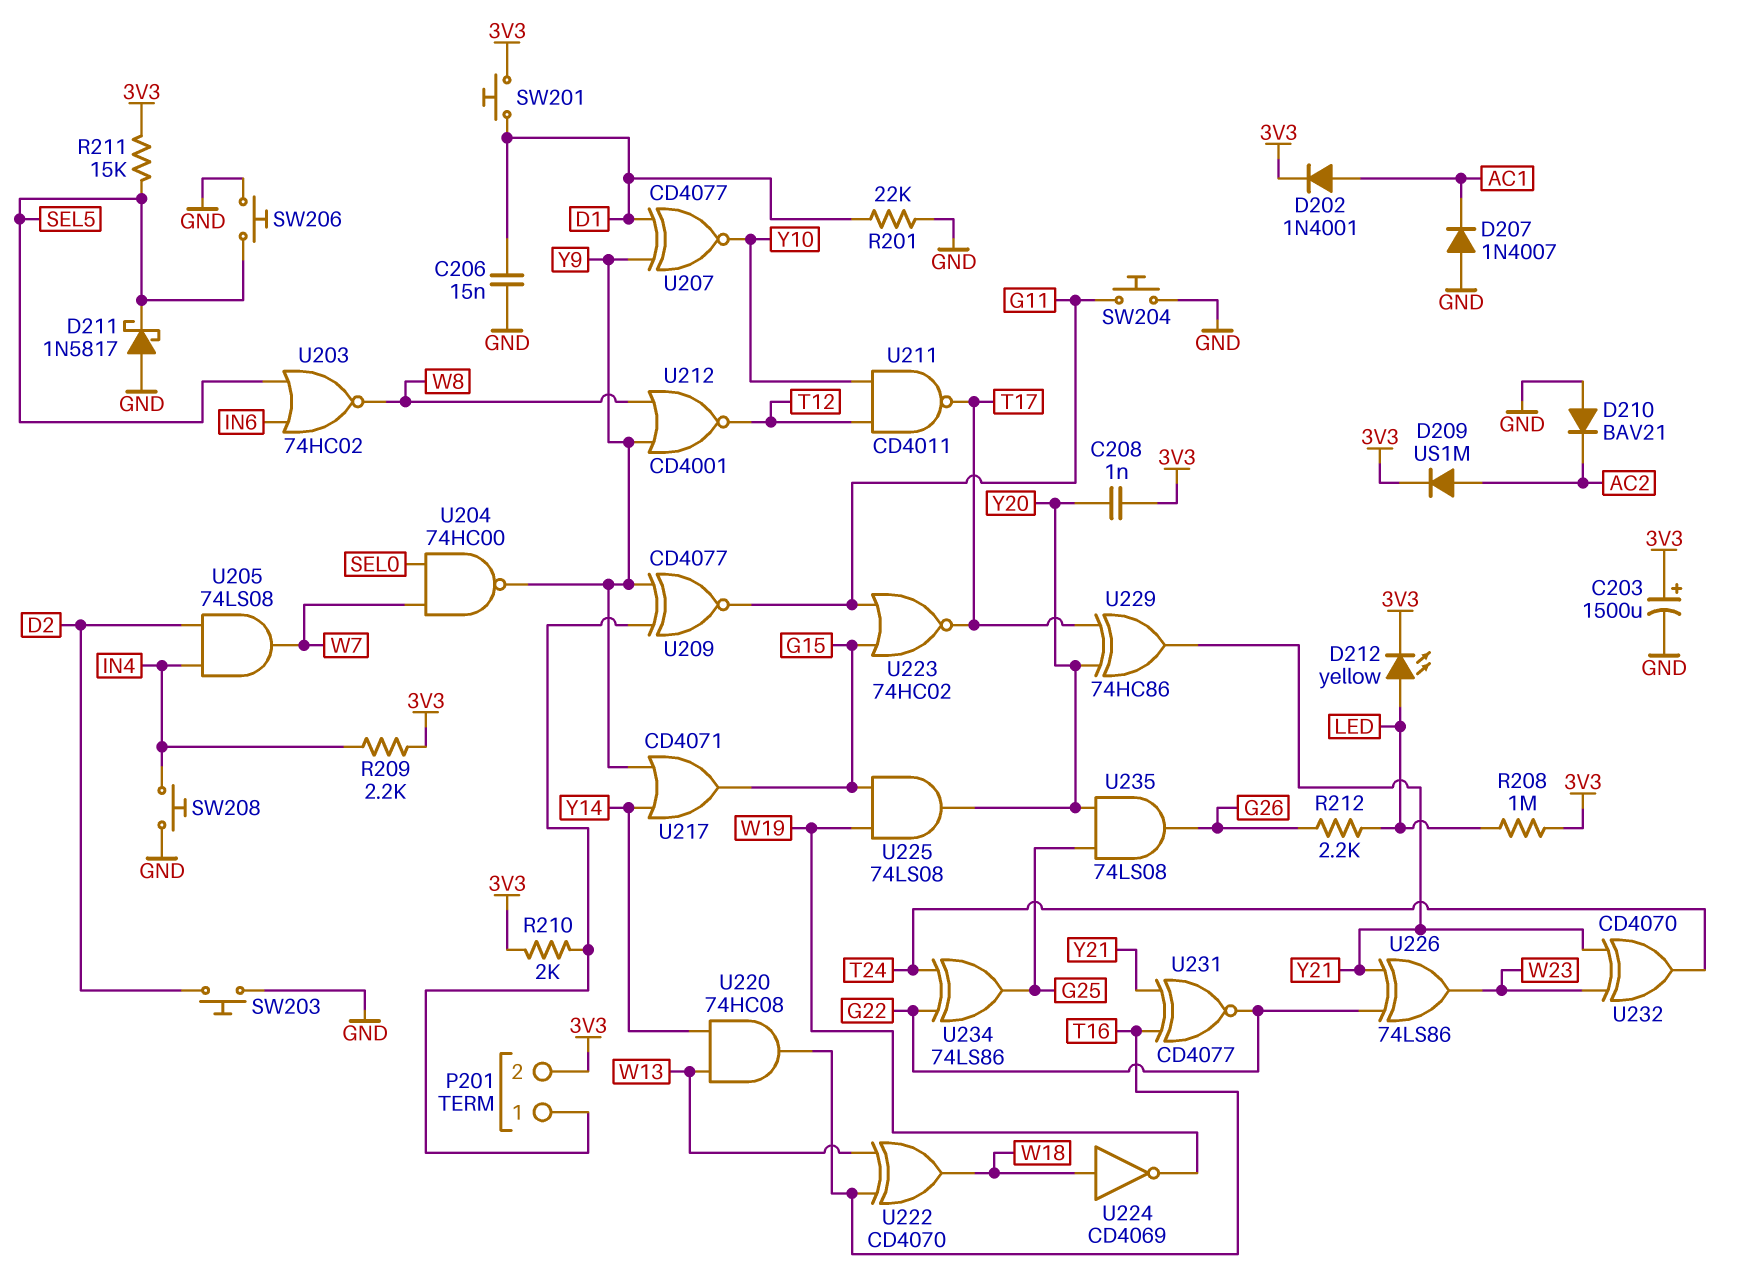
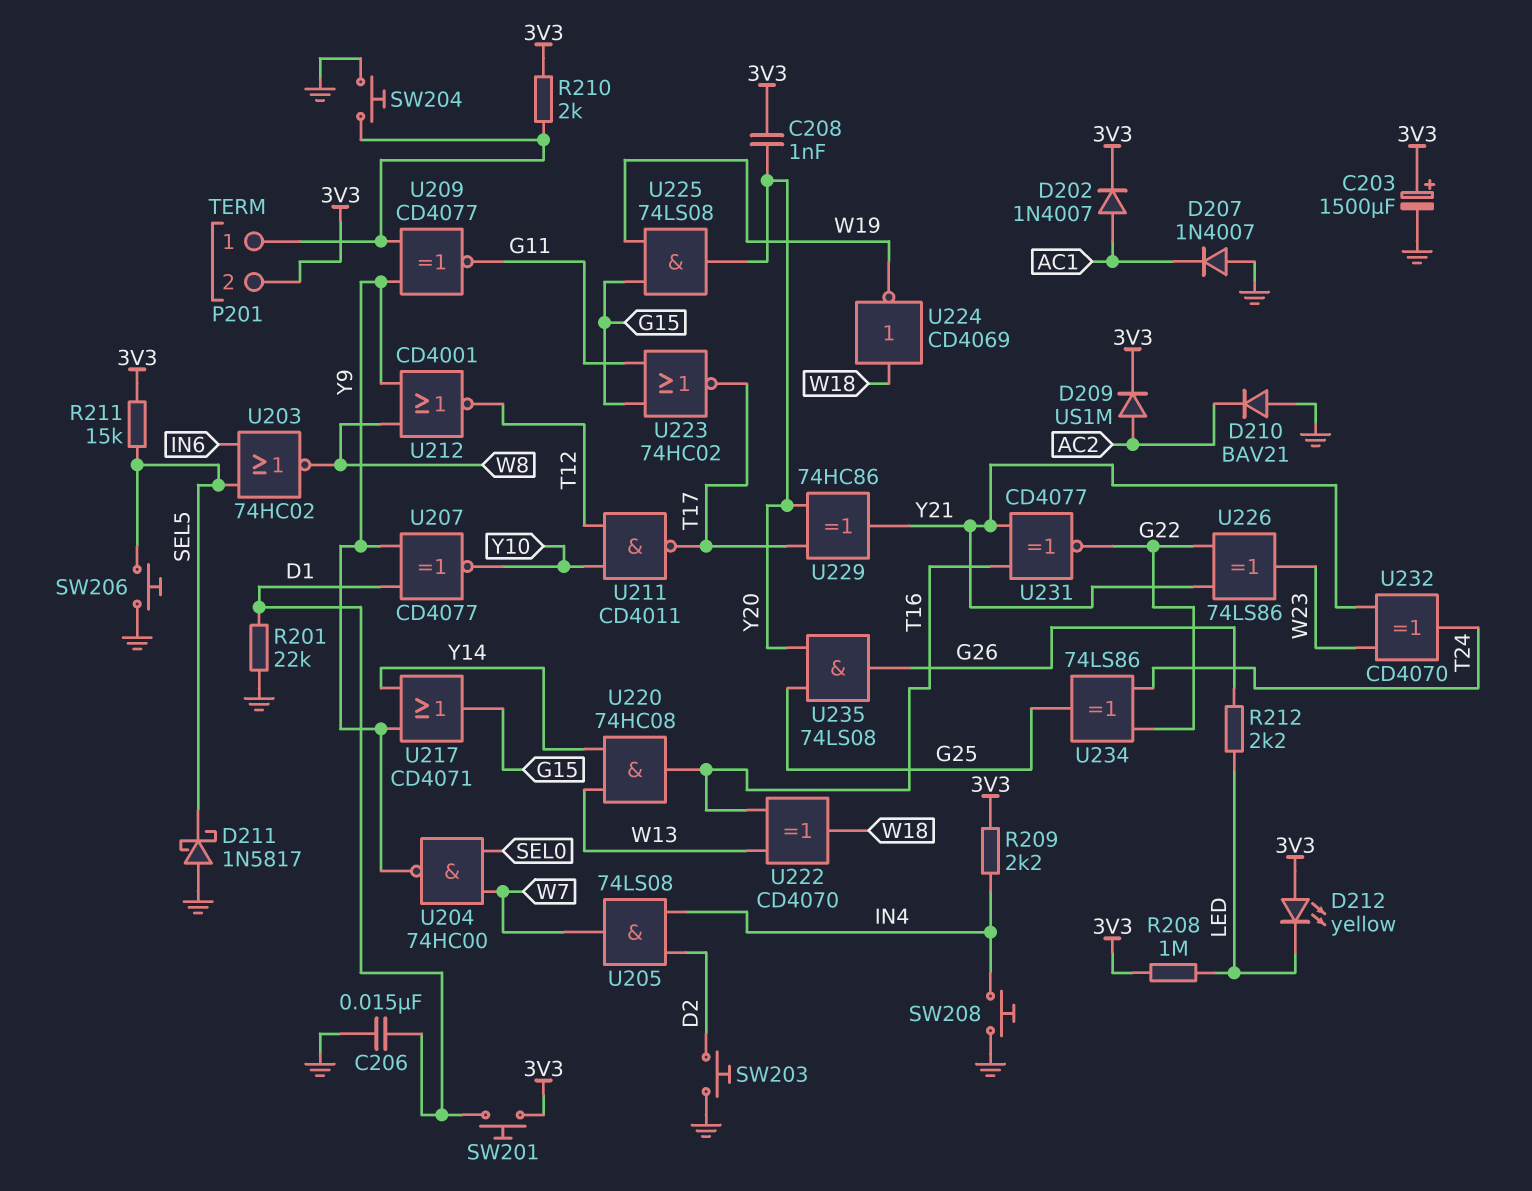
D202: diode 1N4001 (A AC1, K 3V3) -> diode 1N4007 (A AC1, K 3V3)
D212: LED yellow (A LED, K 3V3) -> LED yellow (A 3V3, K LED)
SW204: button (G11, GND) -> button (GND, P201/1)

